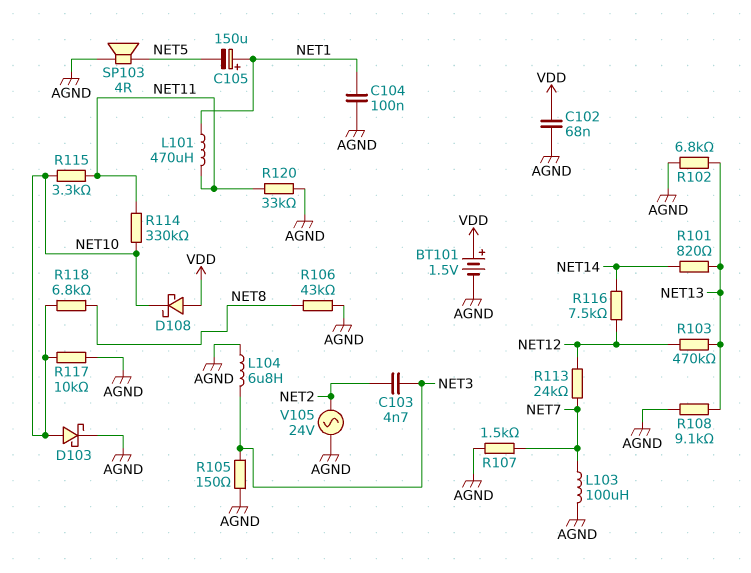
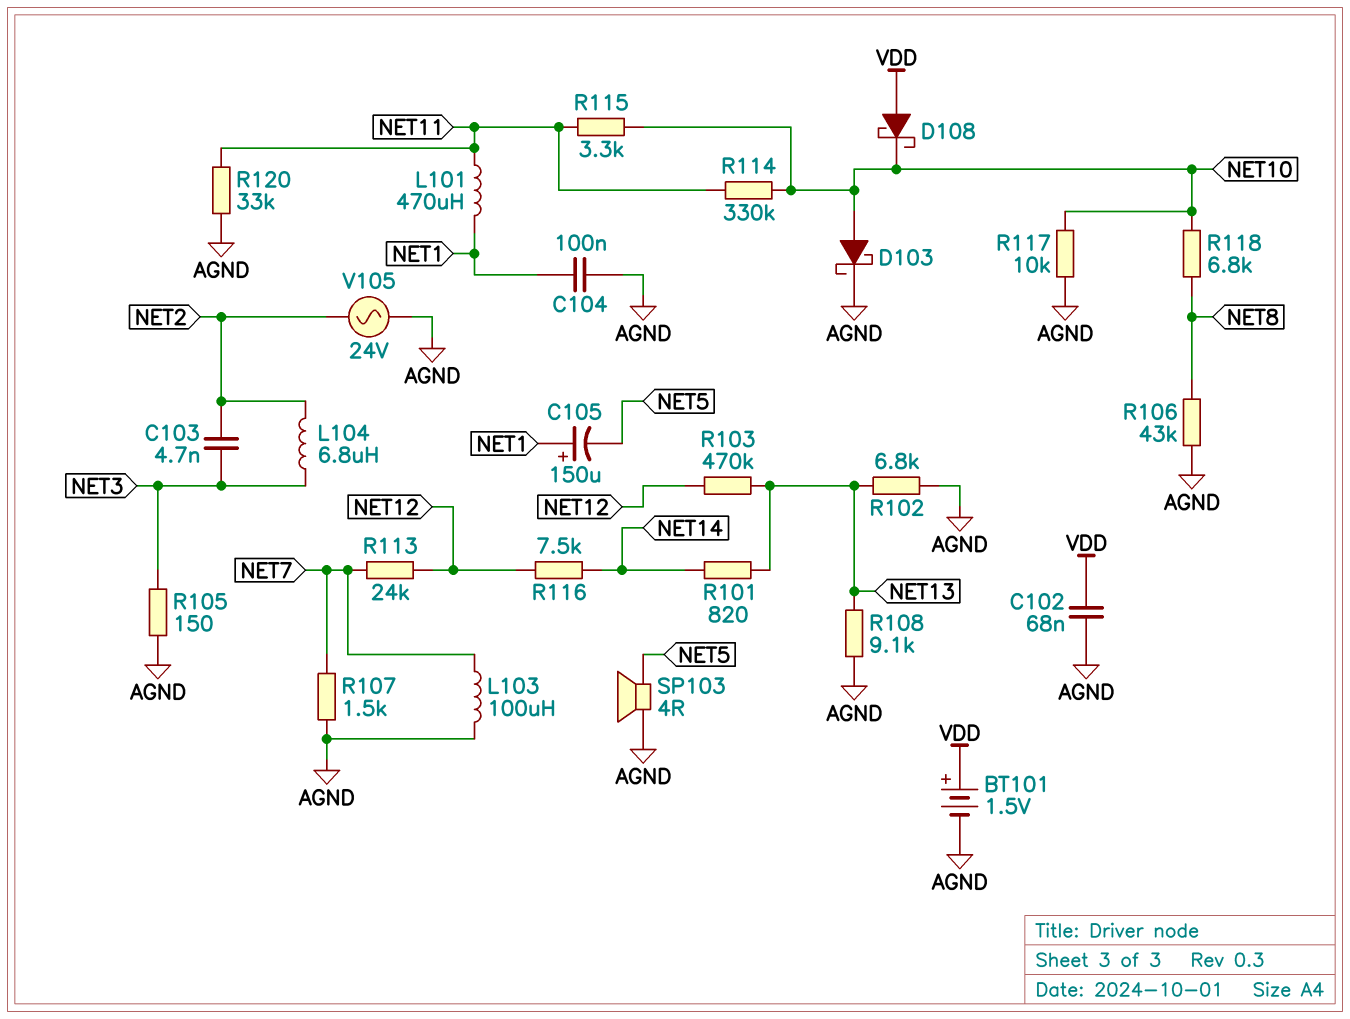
L104: 6.8uH (AGND, NET3) -> 6.8uH (NET2, NET3)

